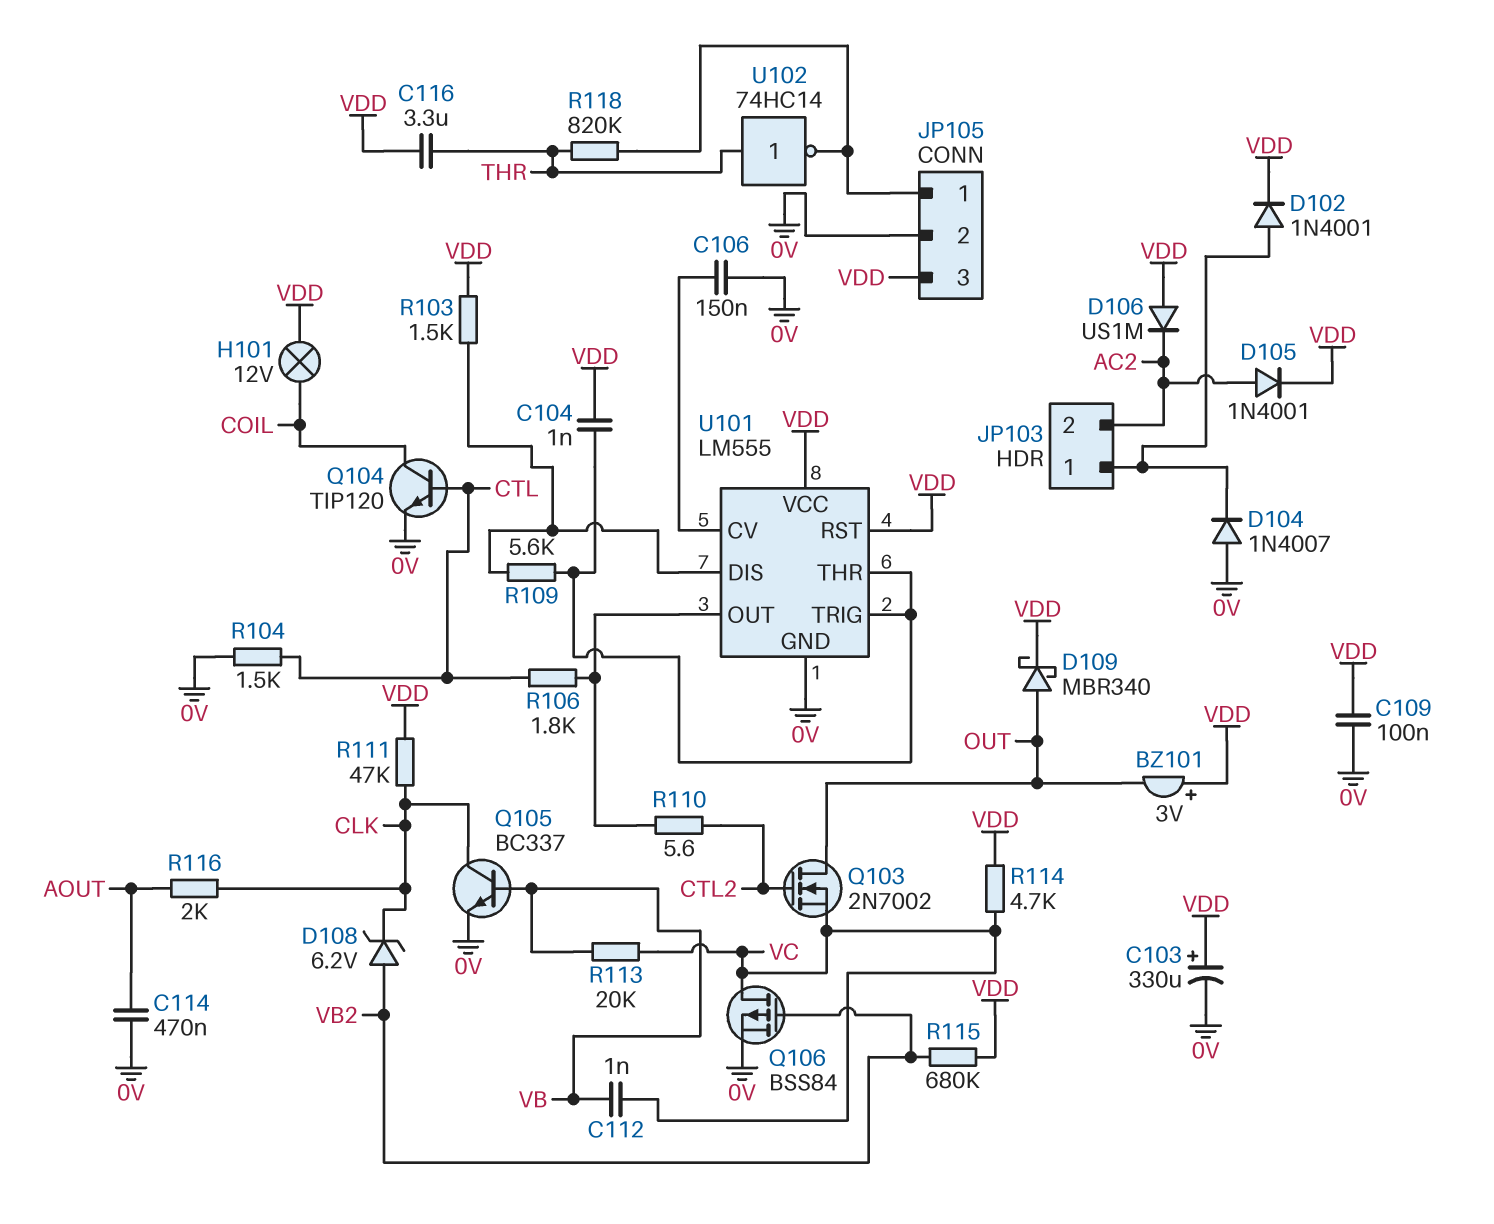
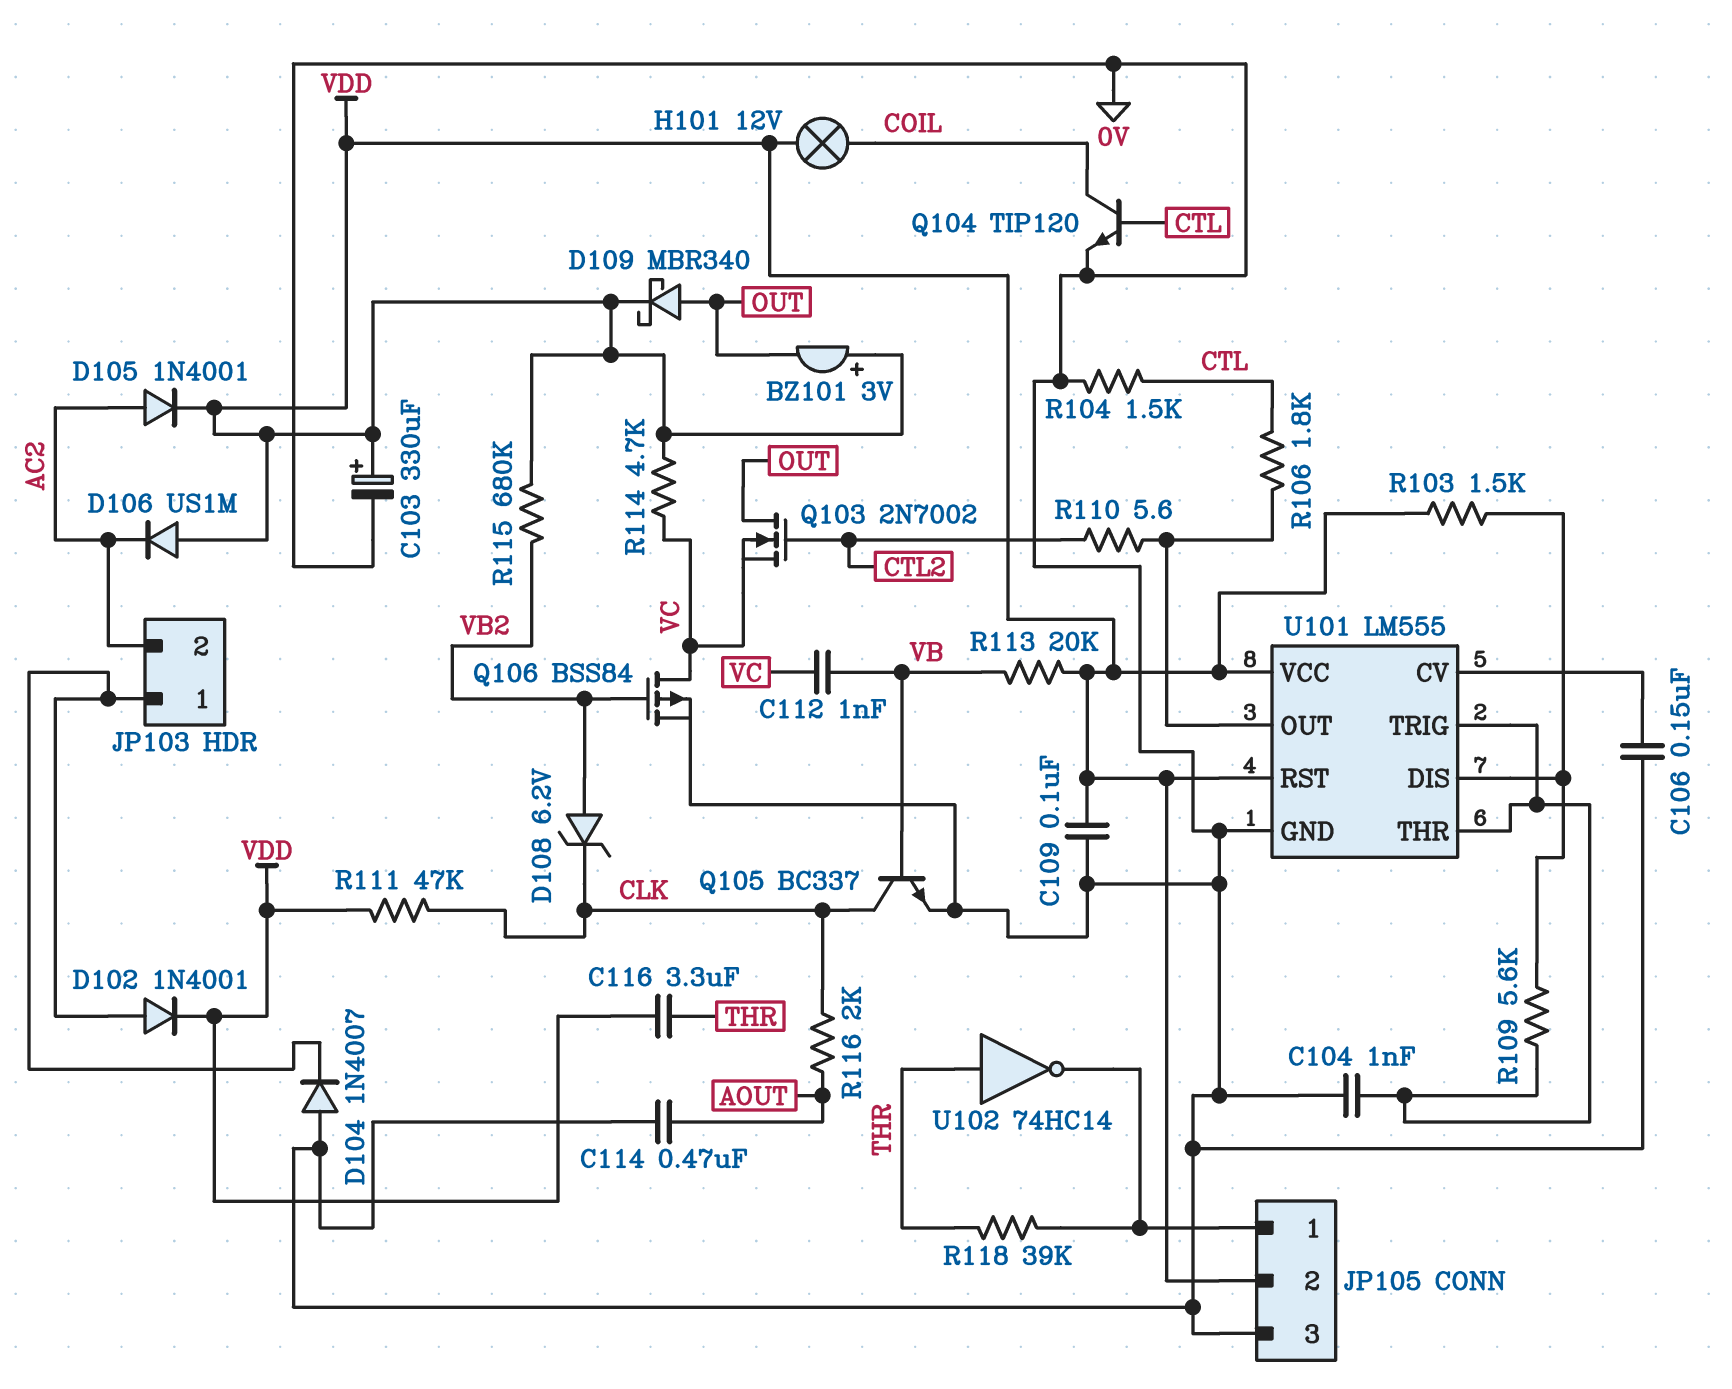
C104: 1nF (U101/THR, VDD) -> 1nF (0V, U101/THR)
JP105 pin 2: 0V -> VDD
JP105 pin 3: VDD -> 0V
R113: 20k (VB, VC) -> 20k (VB, VDD)
R118: 820k (JP105/1, THR) -> 39k (JP105/1, THR)

